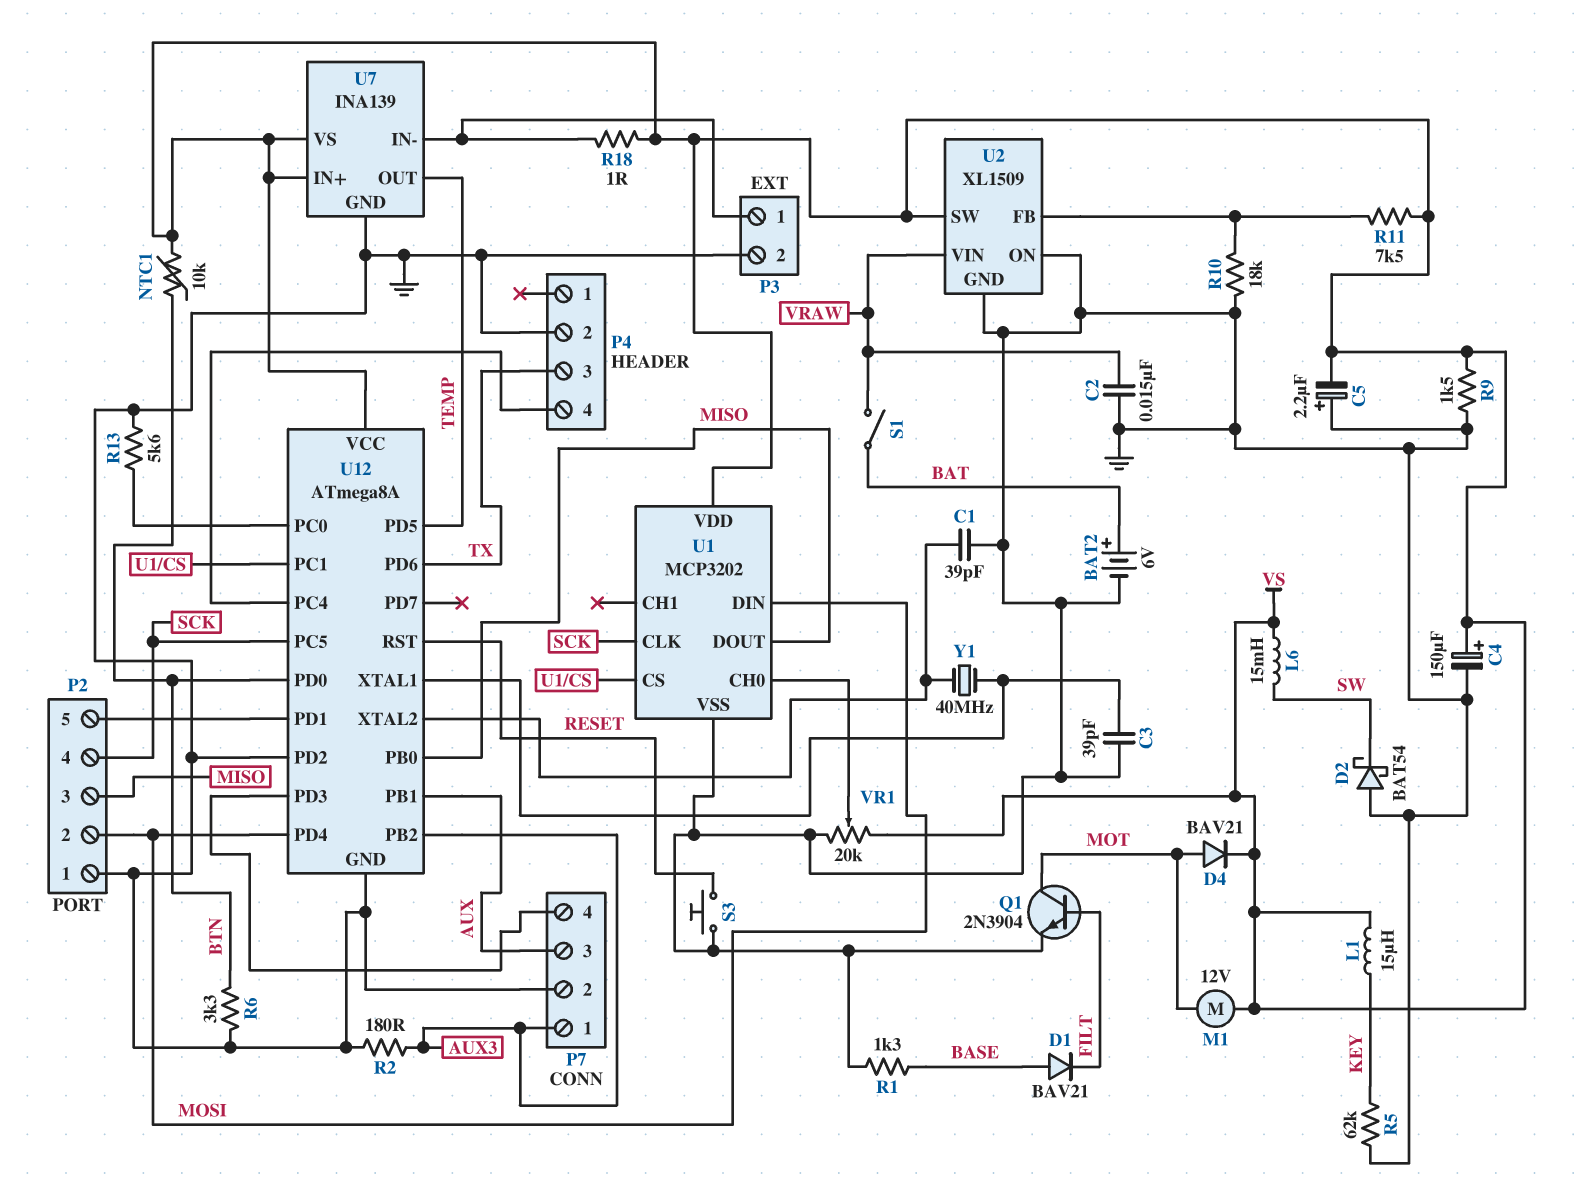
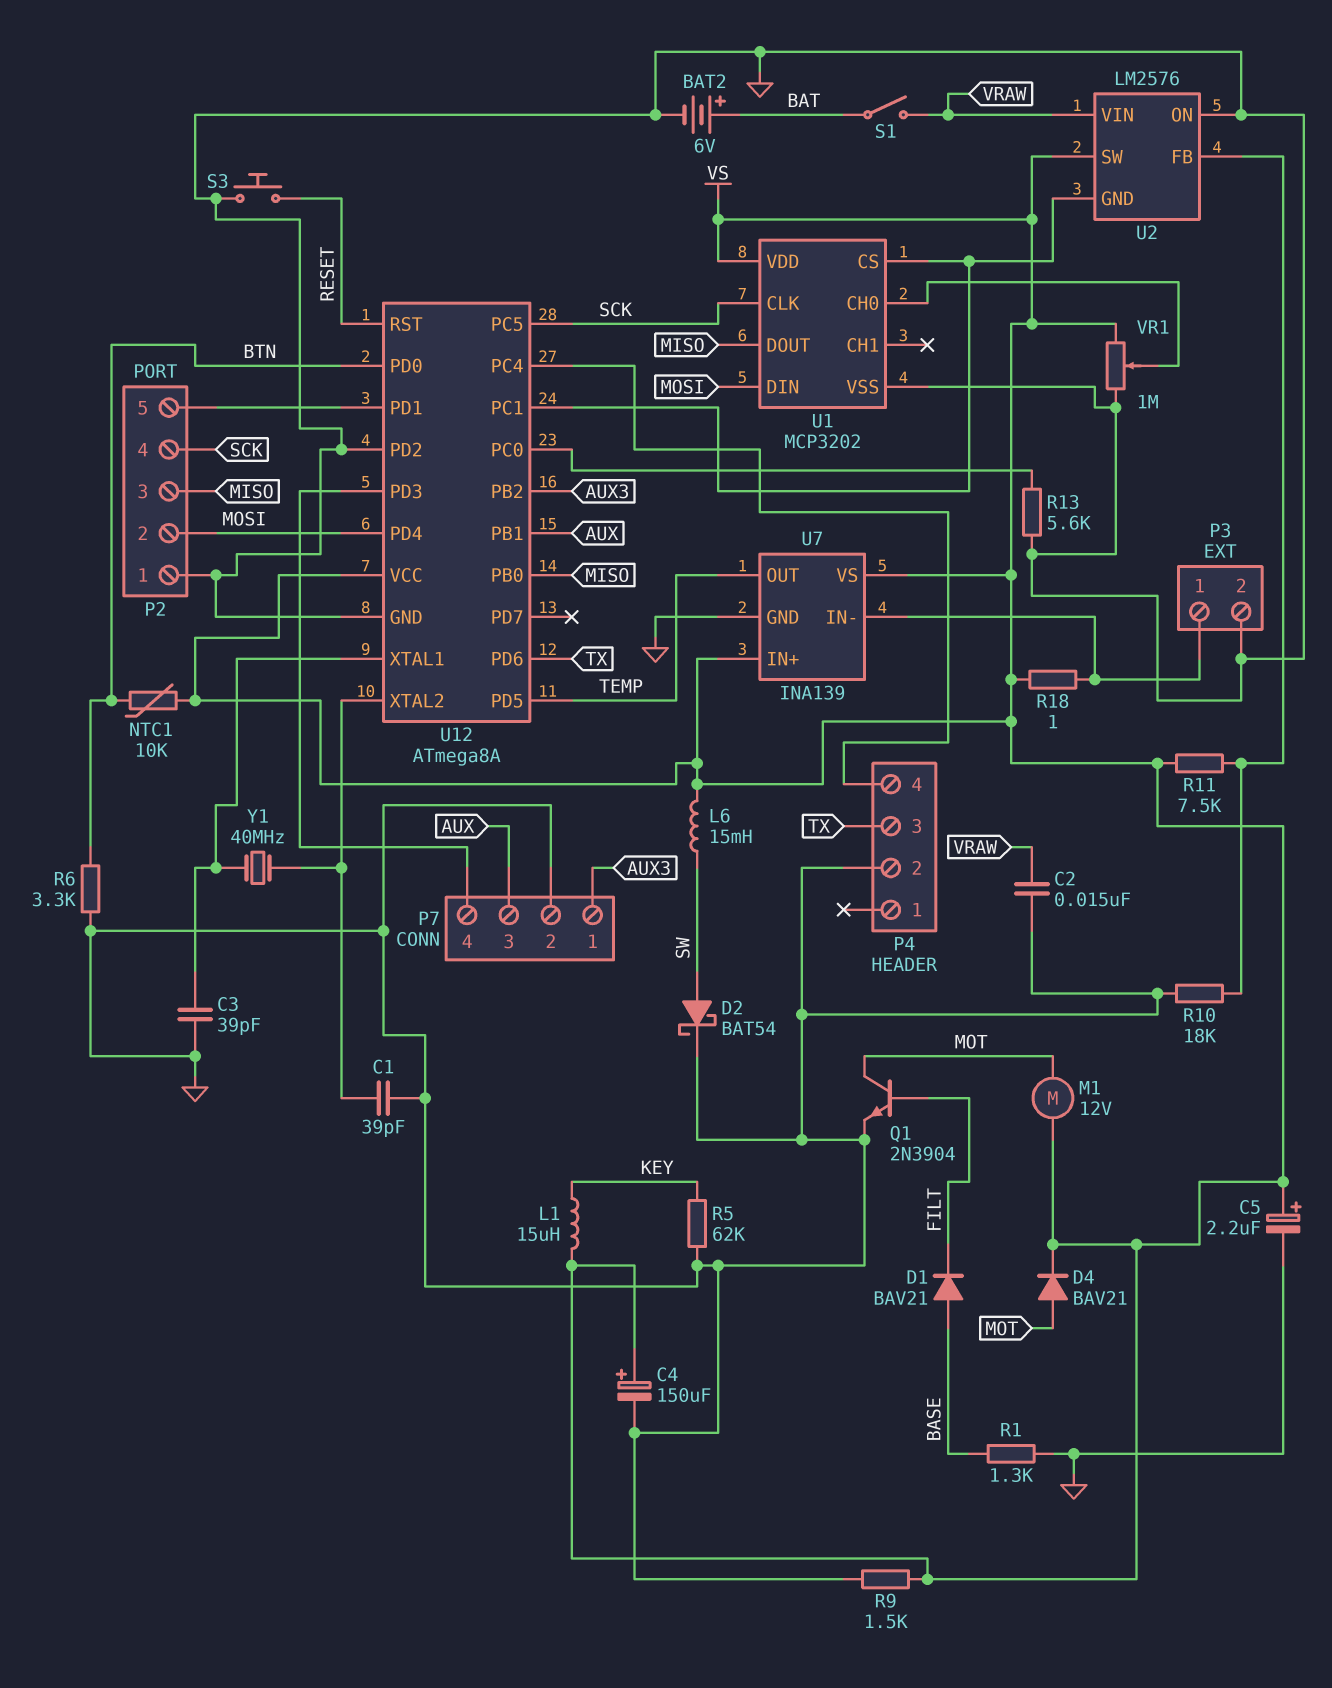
C5: 2.2uF (plus GND, minus VS) -> 2.2uF (plus VS, minus GND)
D2: schottky BAT54 (A GND, K SW) -> schottky BAT54 (A SW, K GND)
R2: 180 (AUX3, GND) -> none
U2: XL1509 -> LM2576
U2 pin GND: GND -> U1/CS
VR1: 20k (GND, VS, wiper U1/CH0) -> 1M (GND, VS, wiper U1/CH0)

